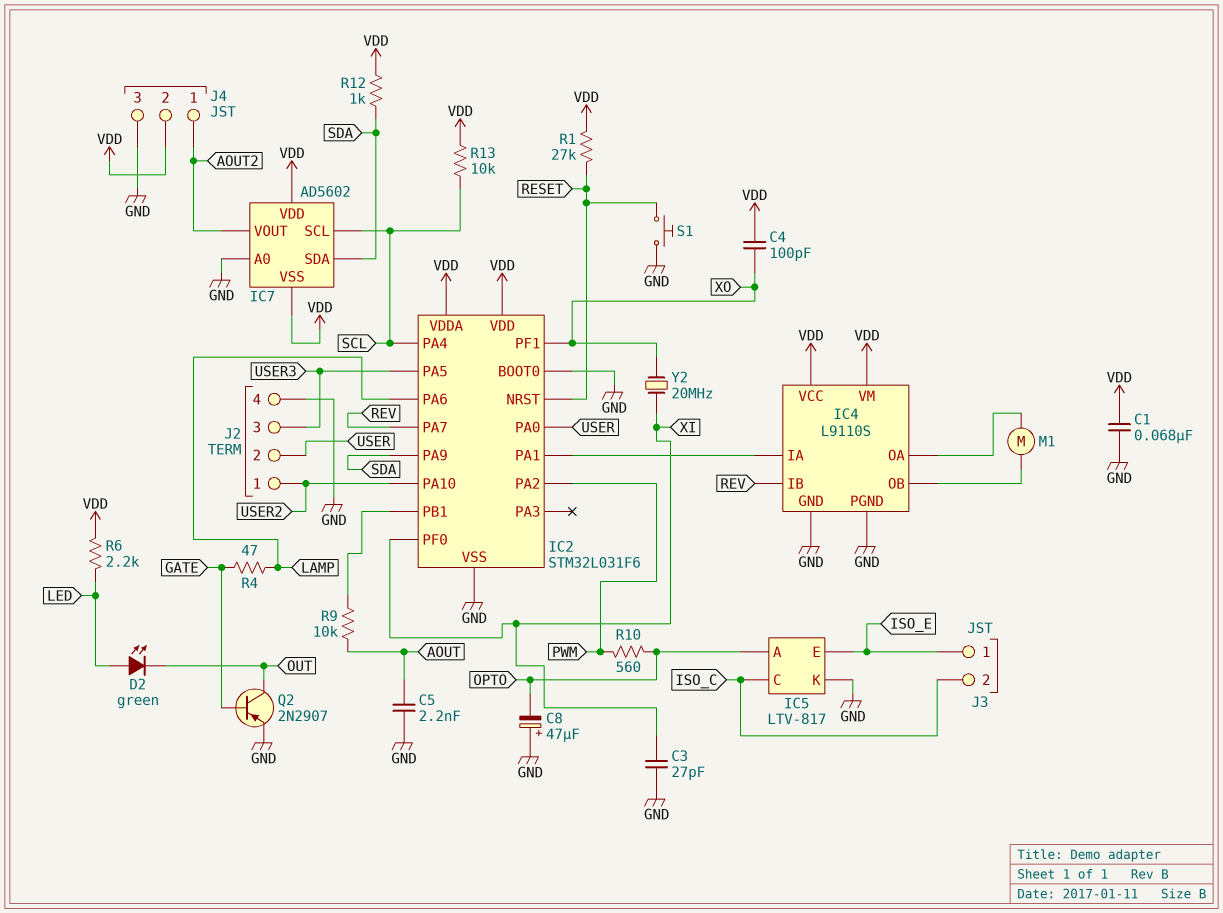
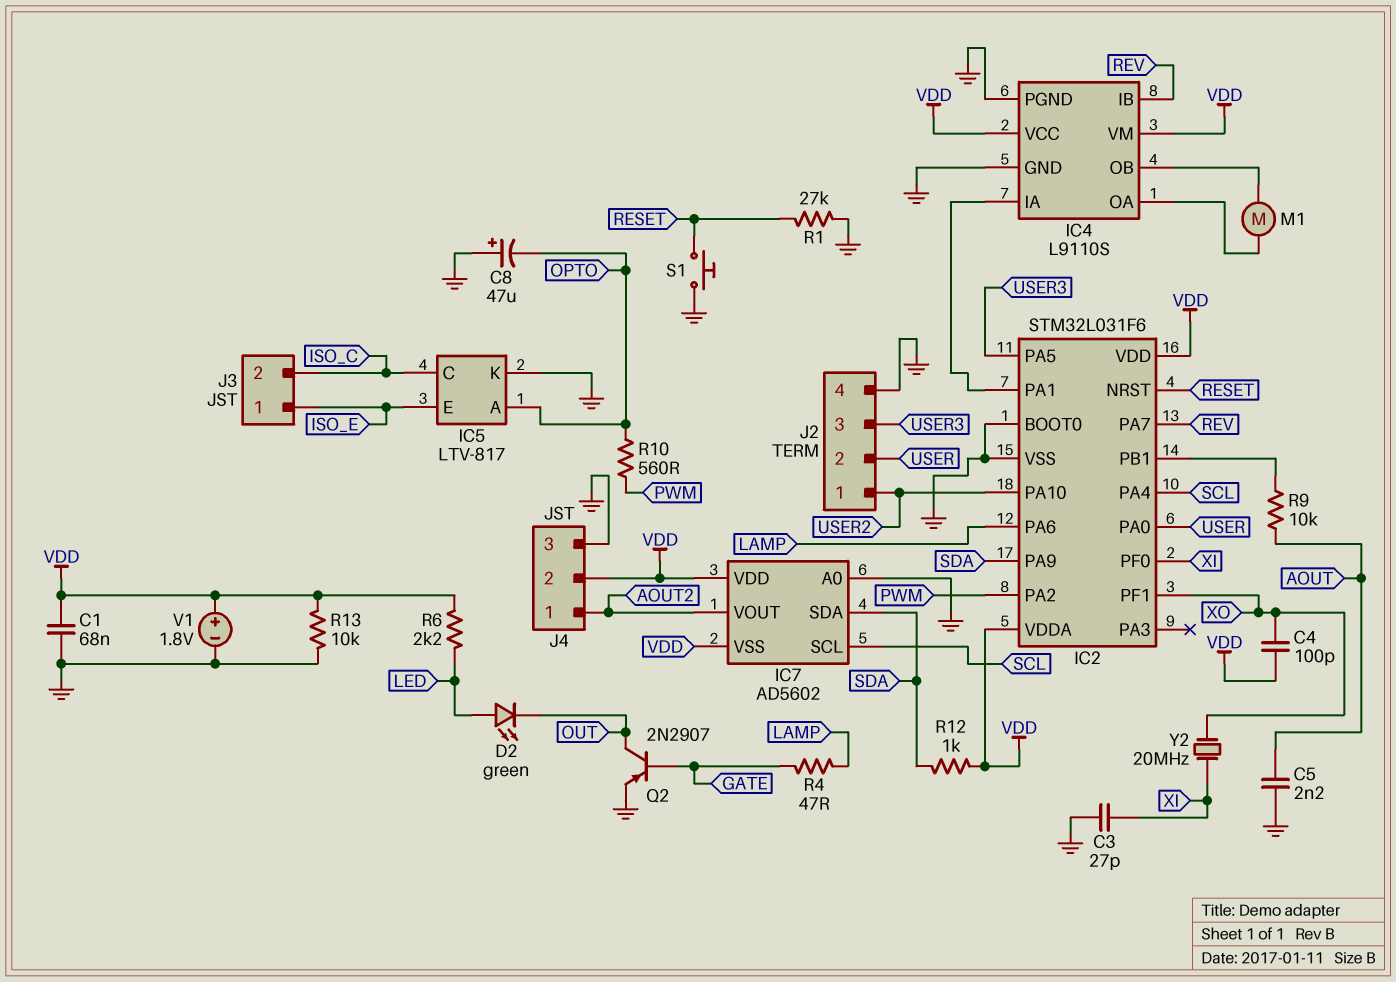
R1: 27k (RESET, VDD) -> 27k (GND, RESET)
R13: 10k (SCL, VDD) -> 10k (GND, VDD)
V1: none -> 1.8V (plus VDD, minus GND)

